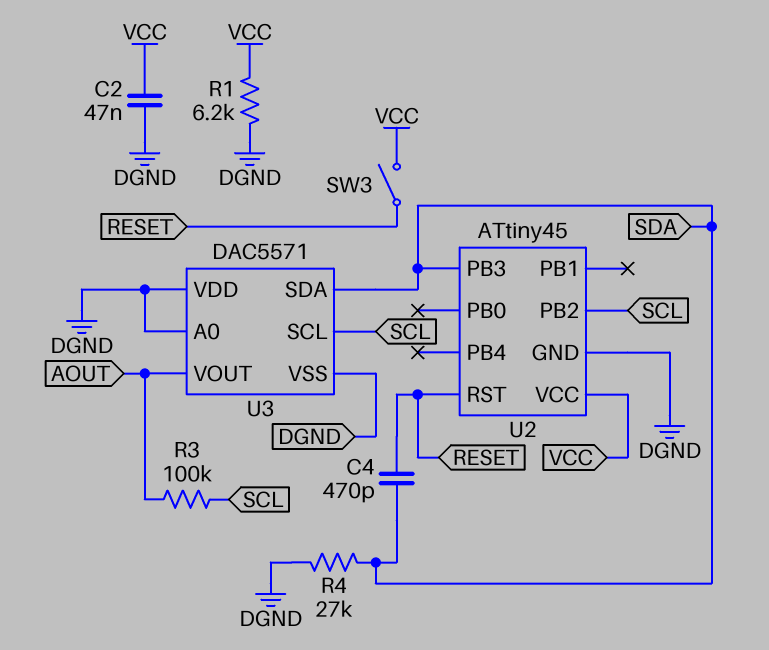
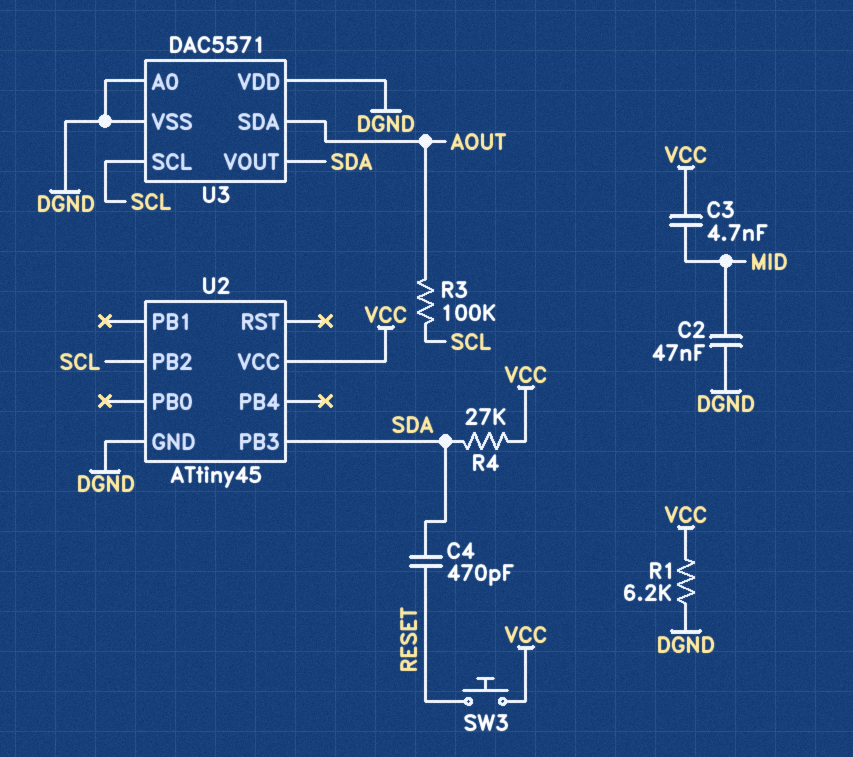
C2: 47nF (DGND, VCC) -> 47nF (DGND, MID)
C3: none -> 4.7nF (MID, VCC)
R4: 27k (DGND, SDA) -> 27k (SDA, VCC)
SW3: switch (RESET, VCC) -> button (RESET, VCC)
U2 pin RST: RESET -> none
U3 pin SDA: SDA -> AOUT
U3 pin VOUT: AOUT -> SDA

